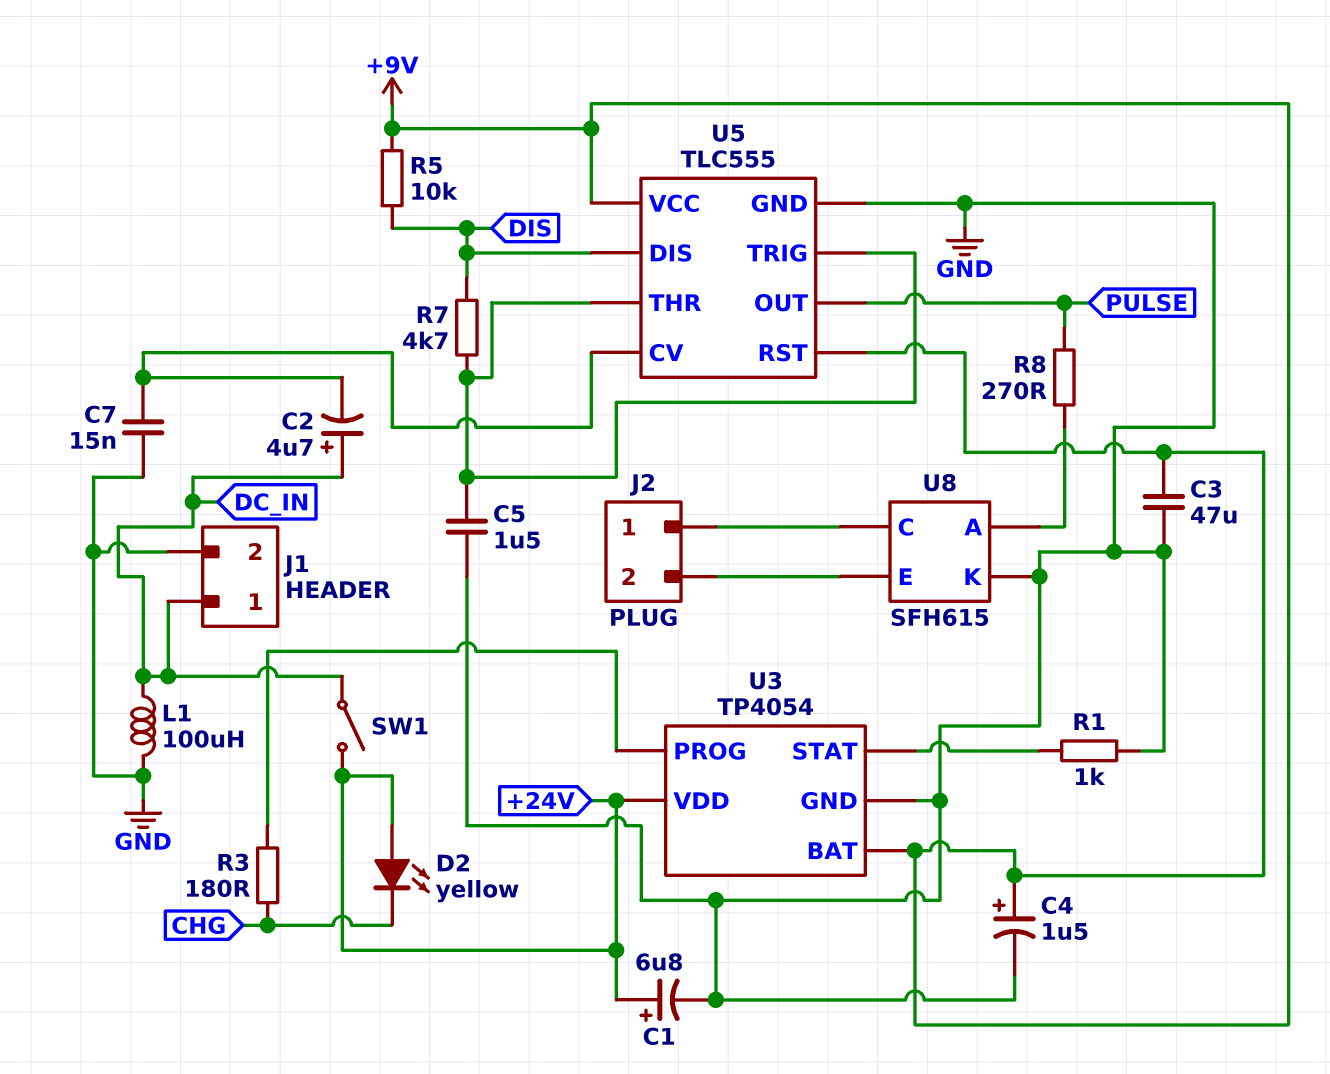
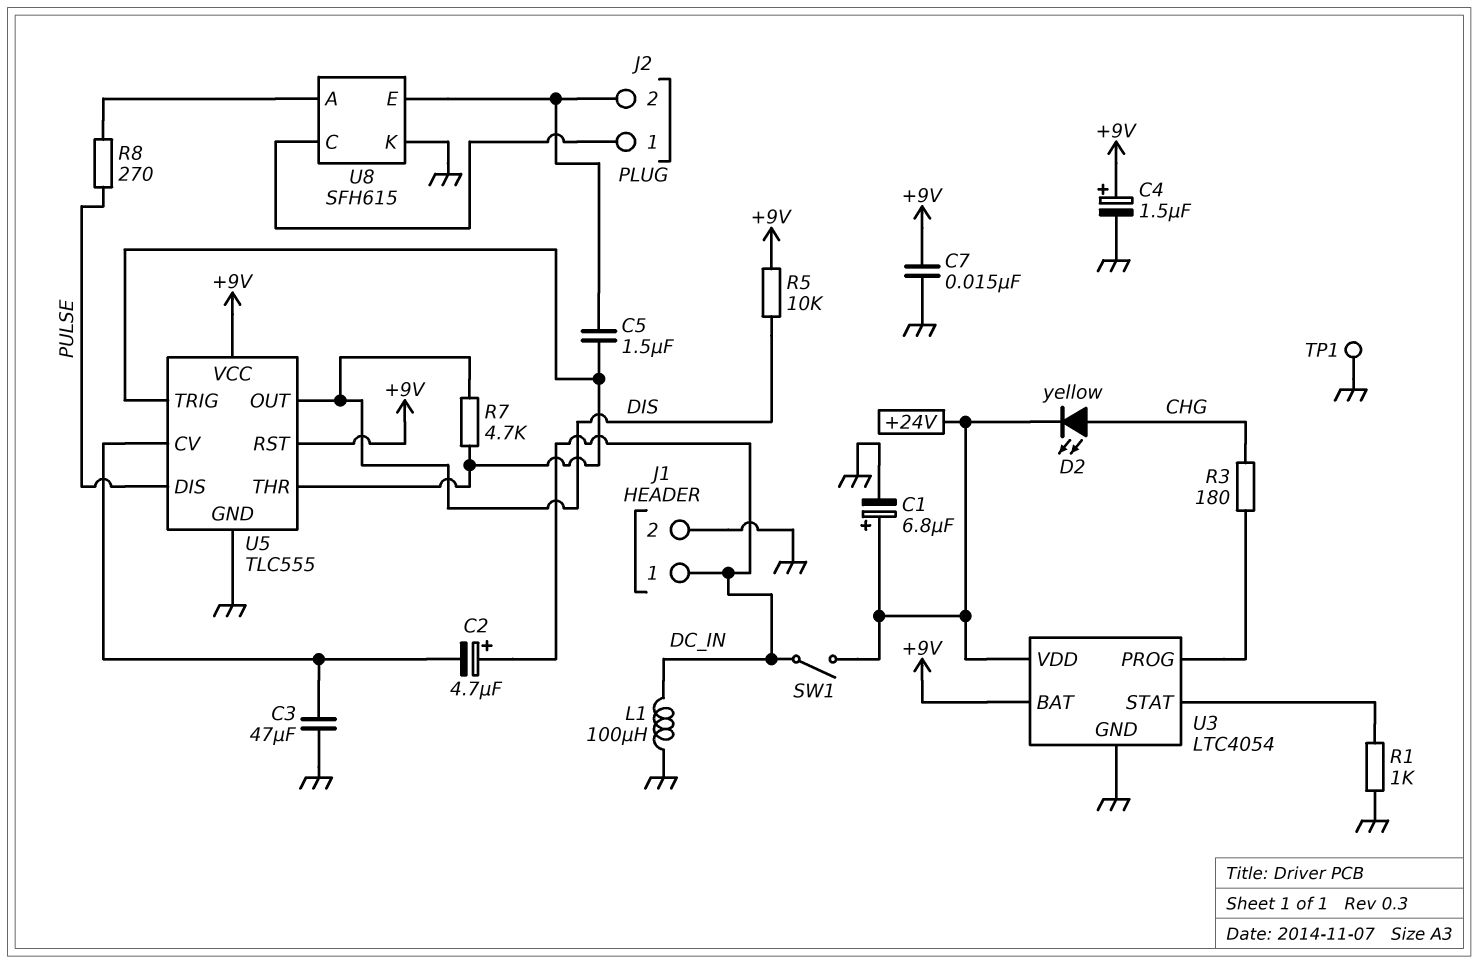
C3: 47uF (+9V, GND) -> 47uF (GND, U5/CV)
C5: 1.5uF (GND, U5/THR) -> 1.5uF (J2/2, U5/THR)
C7: 15nF (GND, U5/CV) -> 15nF (+9V, GND)
D2: LED yellow (A +24V, K CHG) -> LED yellow (A CHG, K +24V)
TP1: none -> test point (GND)
U3: TP4054 -> LTC4054
U5 pin DIS: DIS -> PULSE
U5 pin OUT: PULSE -> DIS

